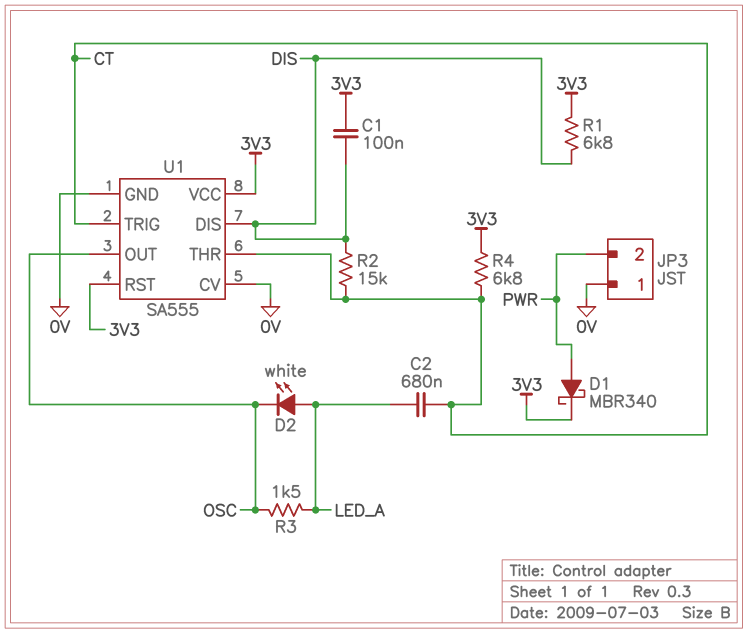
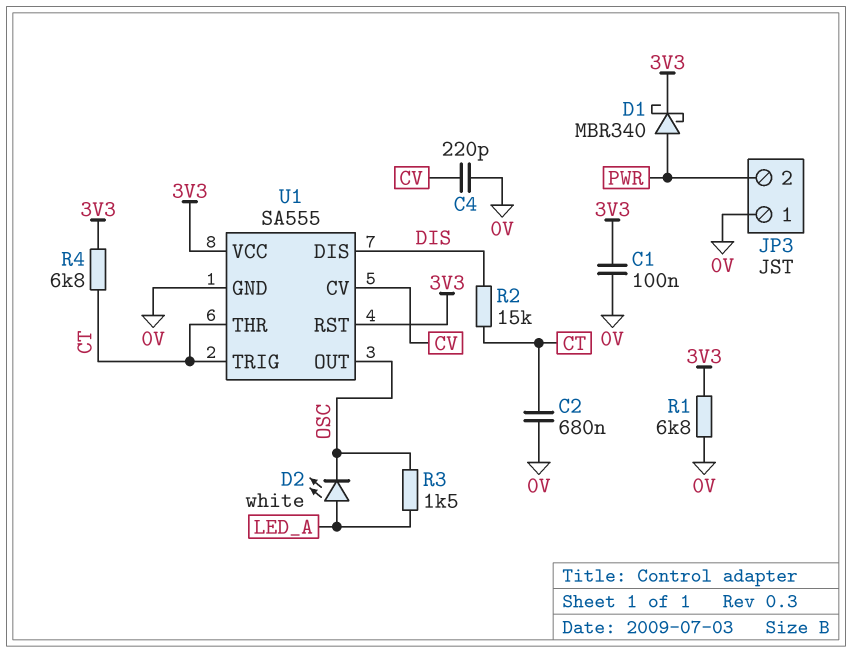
C1: 100nF (3V3, DIS) -> 100nF (0V, 3V3)
C2: 680nF (CT, LED_A) -> 680nF (0V, CT)
C4: none -> 220pF (0V, CV)
R1: 6.8k (3V3, DIS) -> 6.8k (0V, 3V3)
U1 pin CV: 0V -> CV

